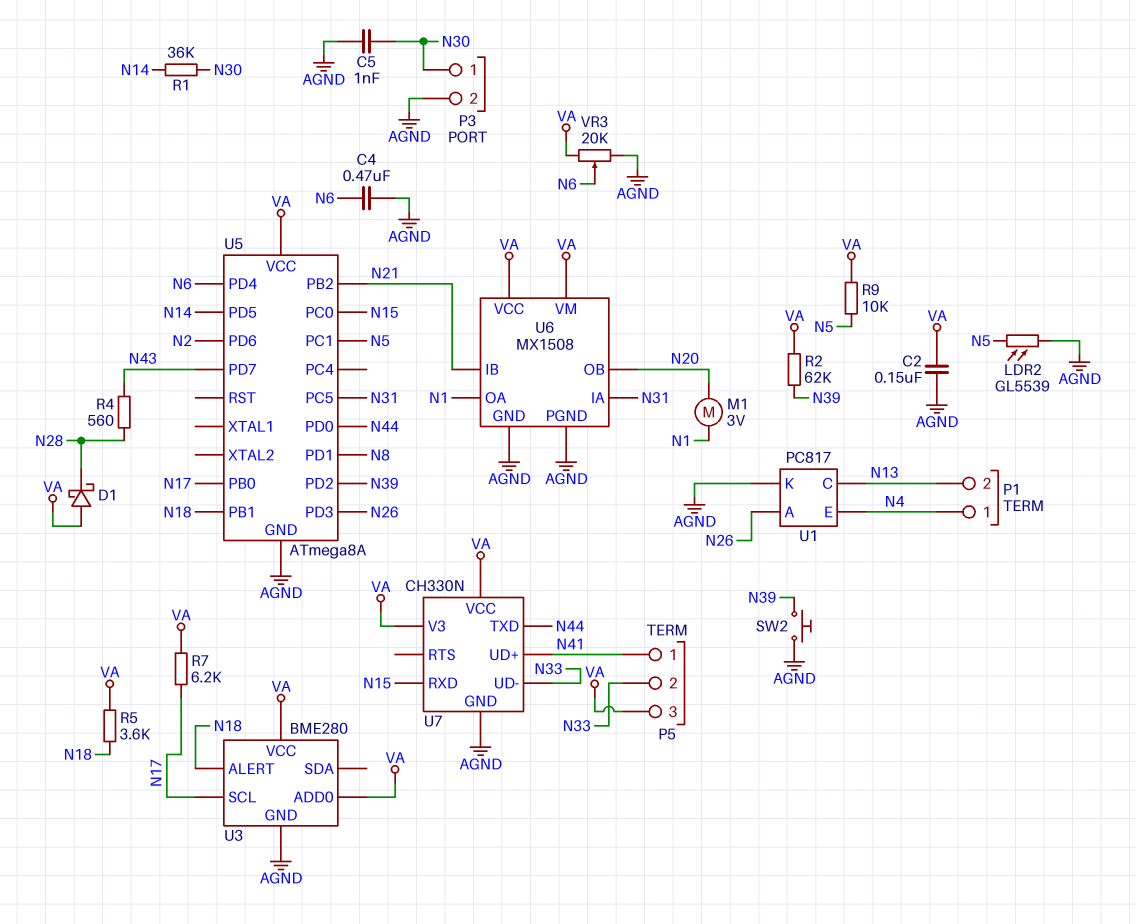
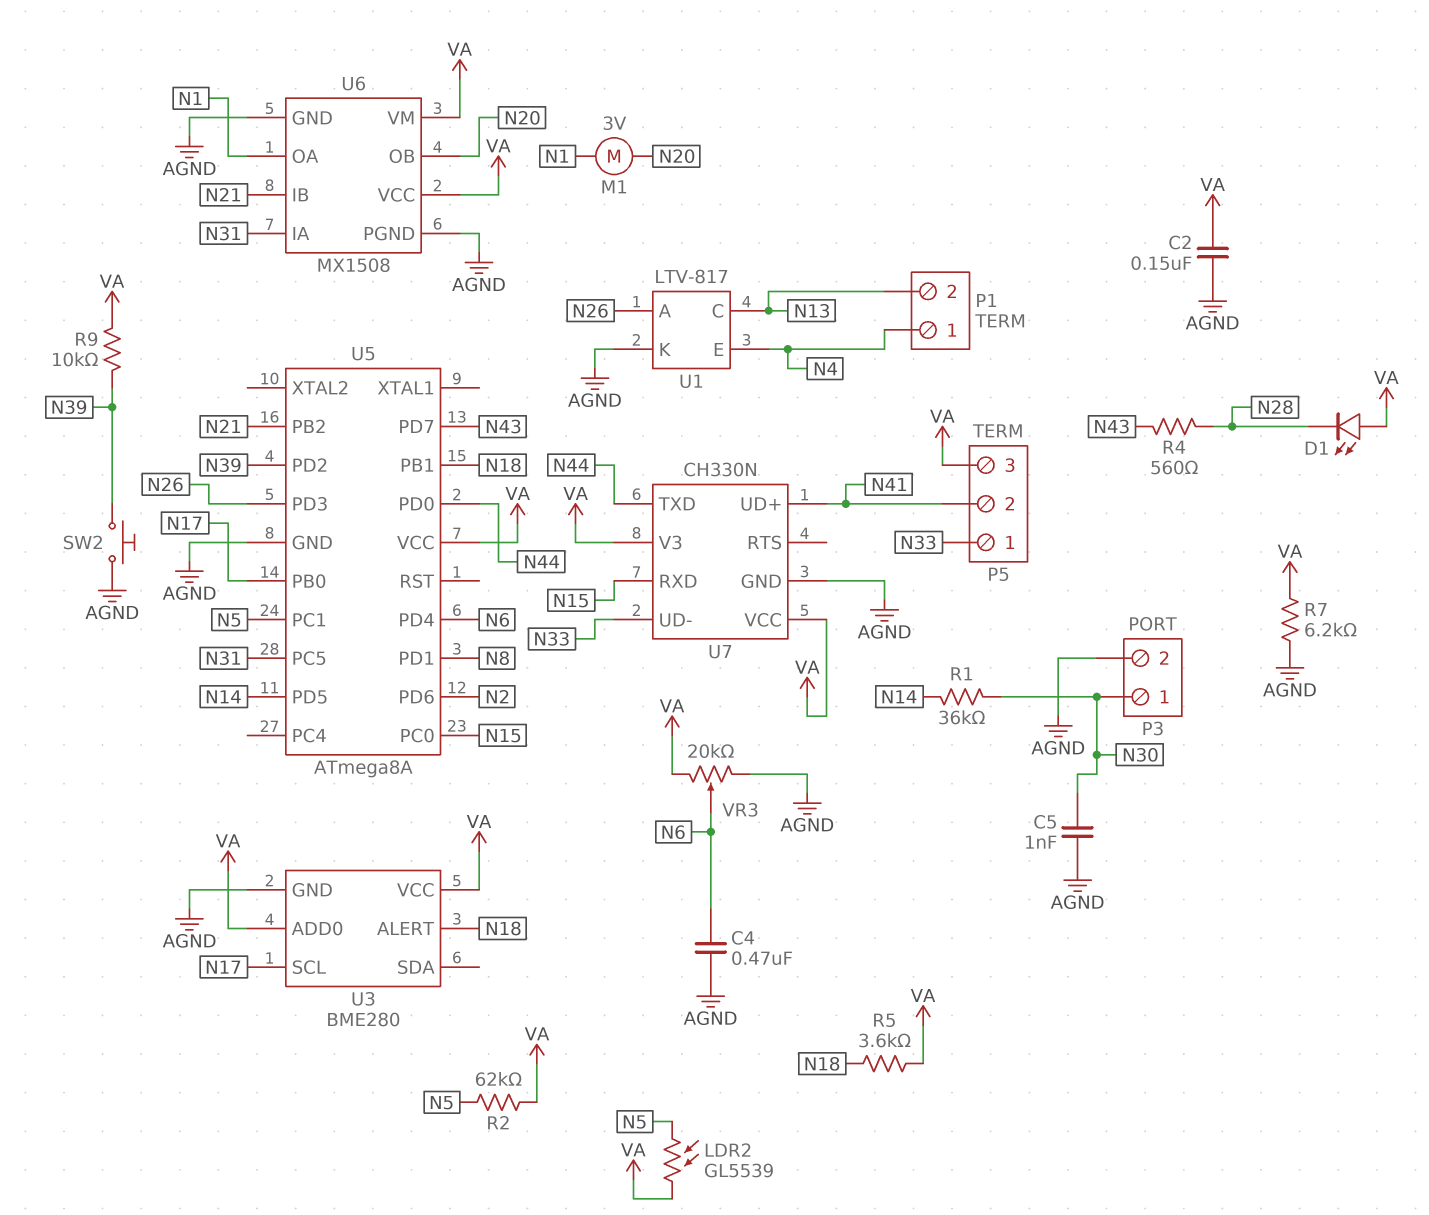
D1: schottky (A VA, K N28) -> LED (A VA, K N28)
LDR2: GL5539 (AGND, N5) -> GL5539 (N5, VA)
P5 pin 1: N41 -> N33
P5 pin 2: N33 -> N41
R2: 62k (N39, VA) -> 62k (N5, VA)
R7: 6.2k (N17, VA) -> 6.2k (AGND, VA)
R9: 10k (N5, VA) -> 10k (N39, VA)
U1: PC817 -> LTV-817

